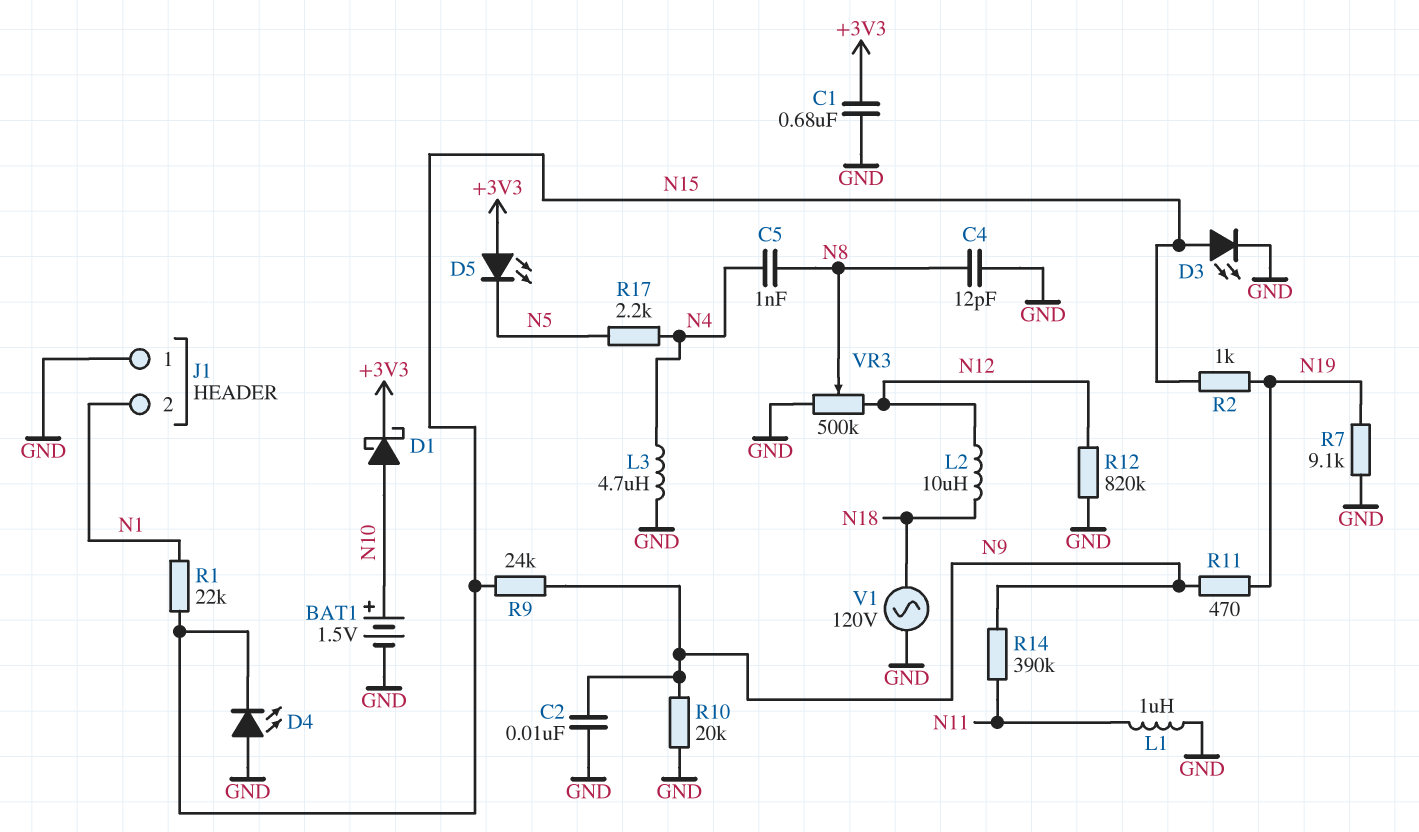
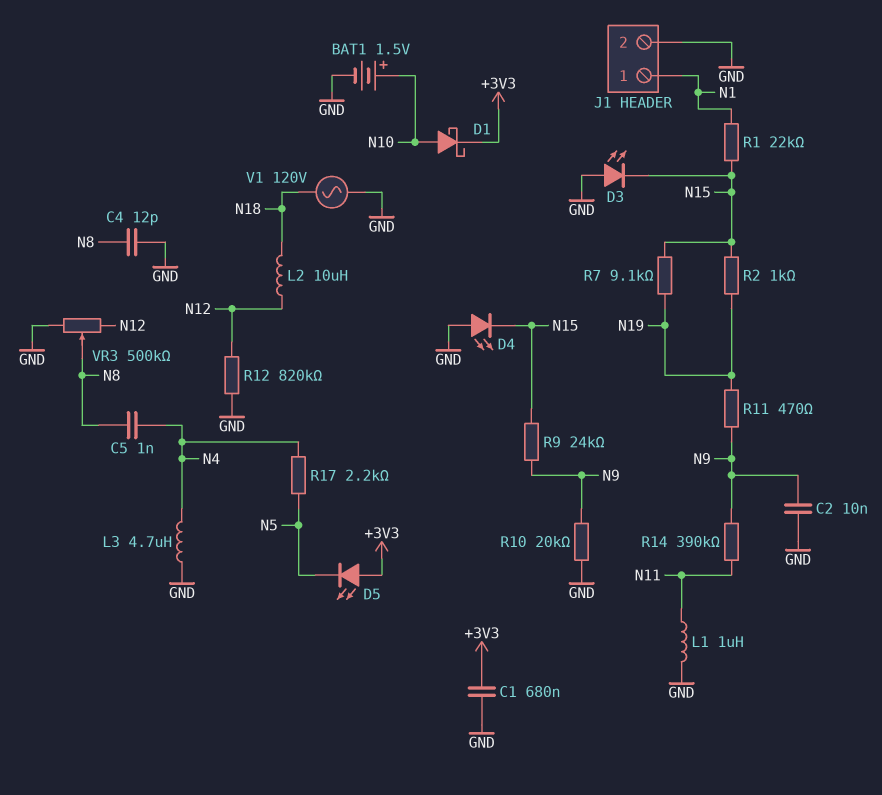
D3: LED (A N15, K GND) -> LED (A GND, K N15)
J1 pin 1: GND -> N1
J1 pin 2: N1 -> GND
R7: 9.1k (GND, N19) -> 9.1k (N15, N19)

